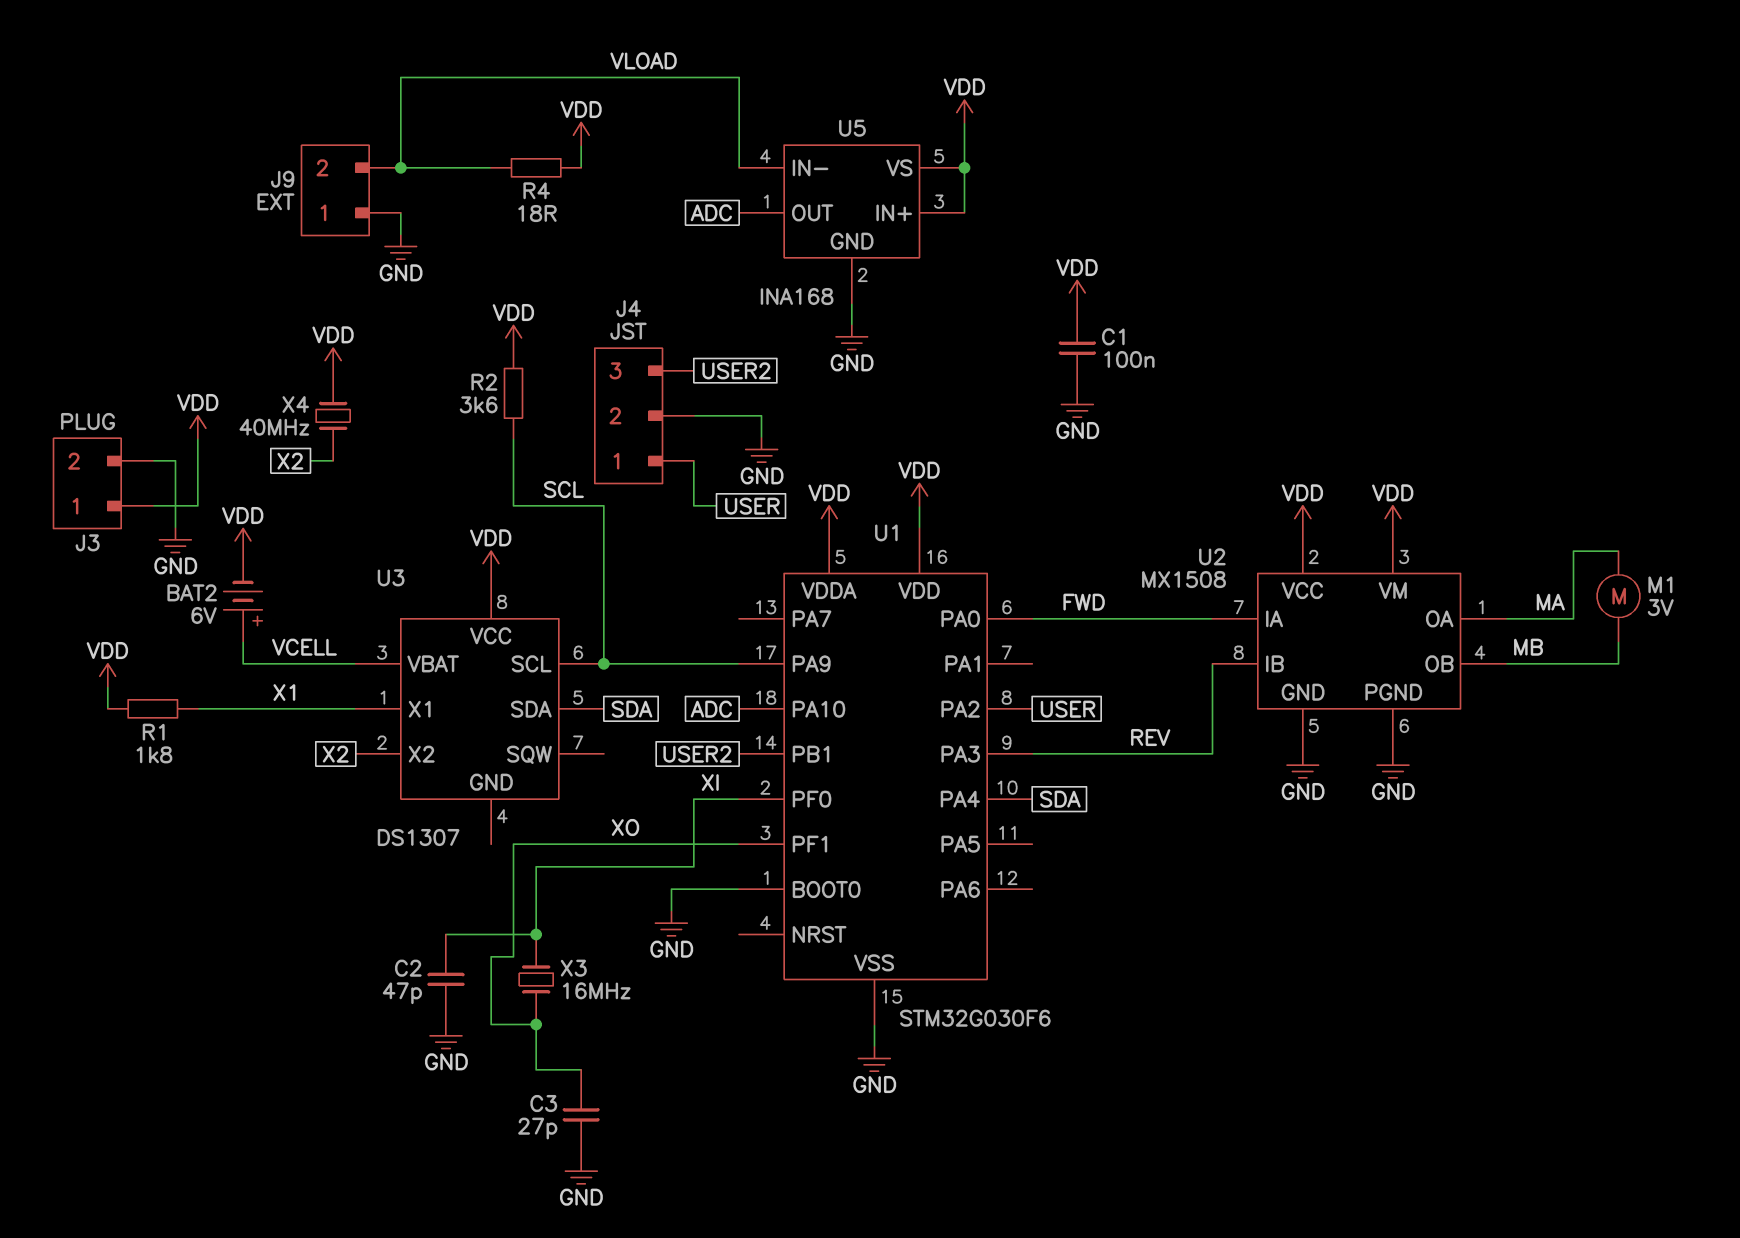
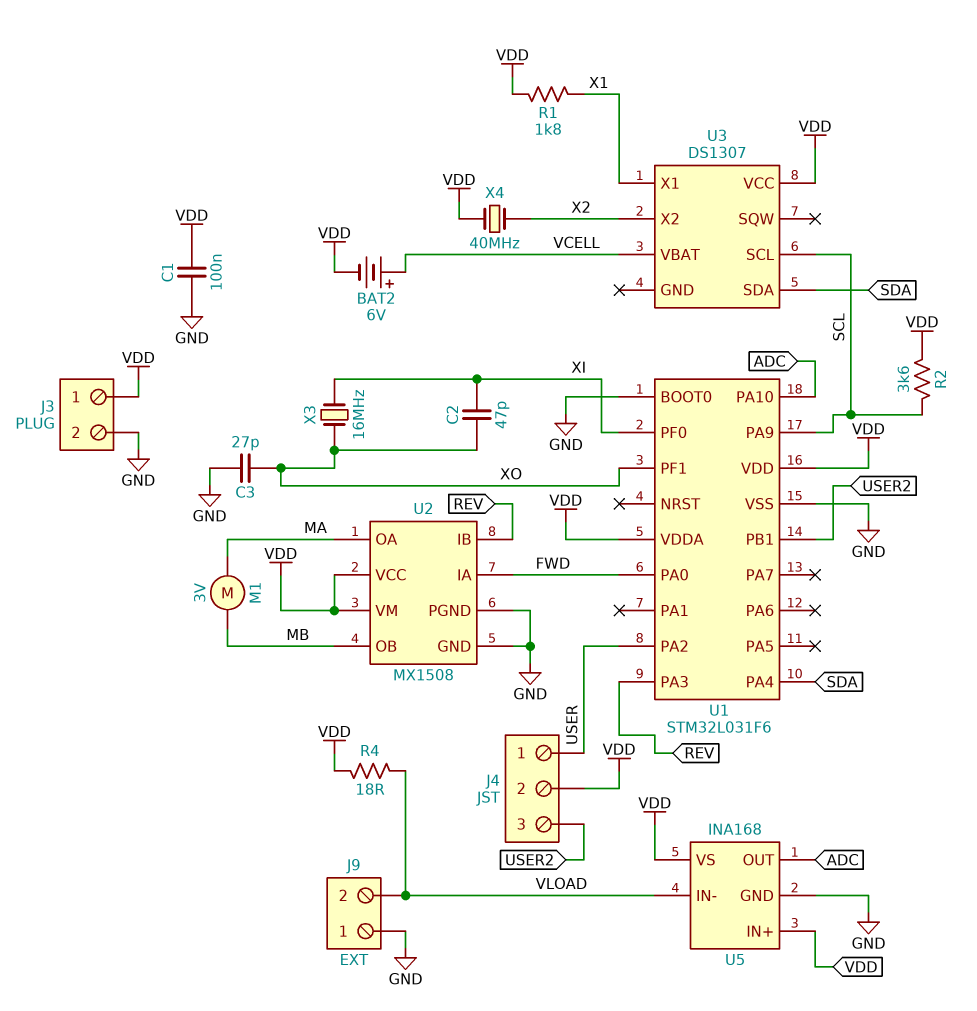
C2: 47pF (GND, XI) -> 47pF (XI, XO)
J4 pin 2: GND -> VDD
U1: STM32G030F6 -> STM32L031F6

